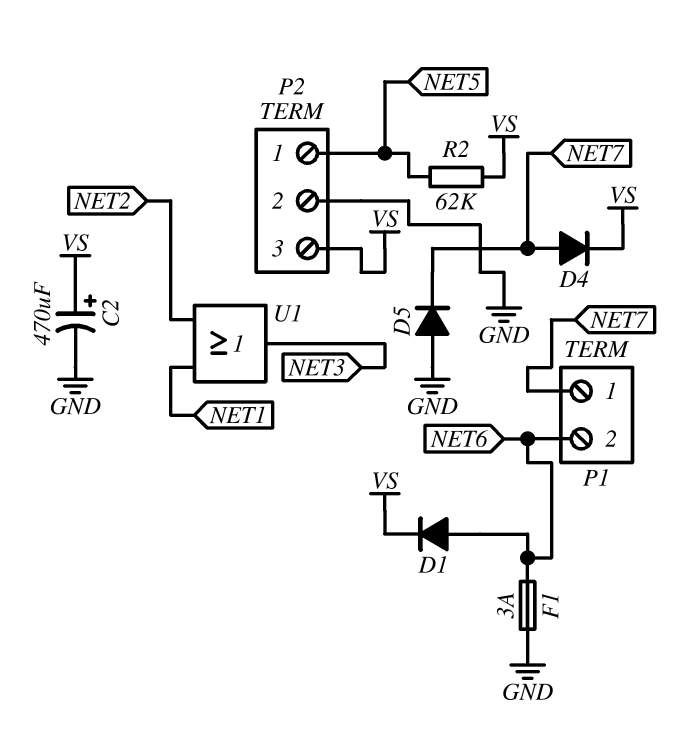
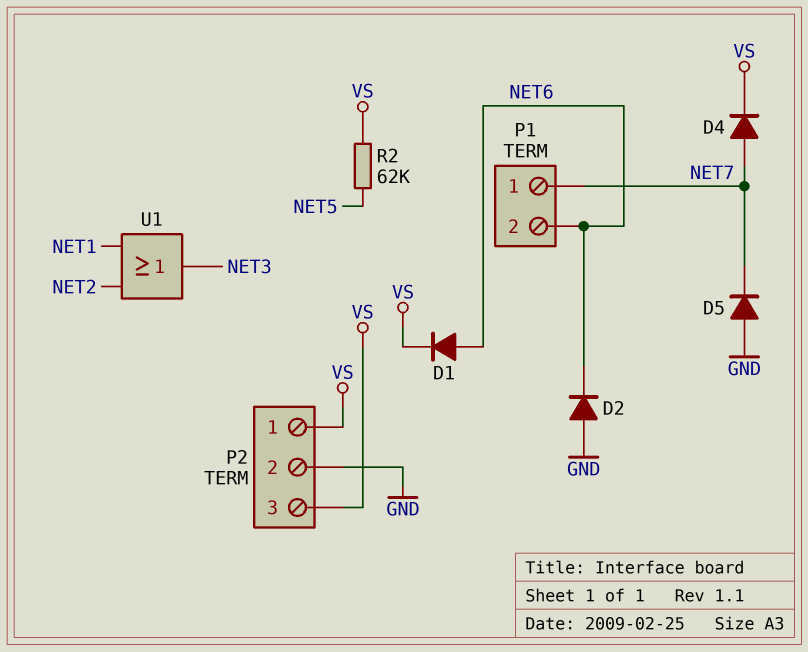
C2: 470uF (plus VS, minus GND) -> none
D2: none -> diode (A GND, K NET6)
F1: 3A (GND, NET6) -> none
P2 pin 1: NET5 -> VS

